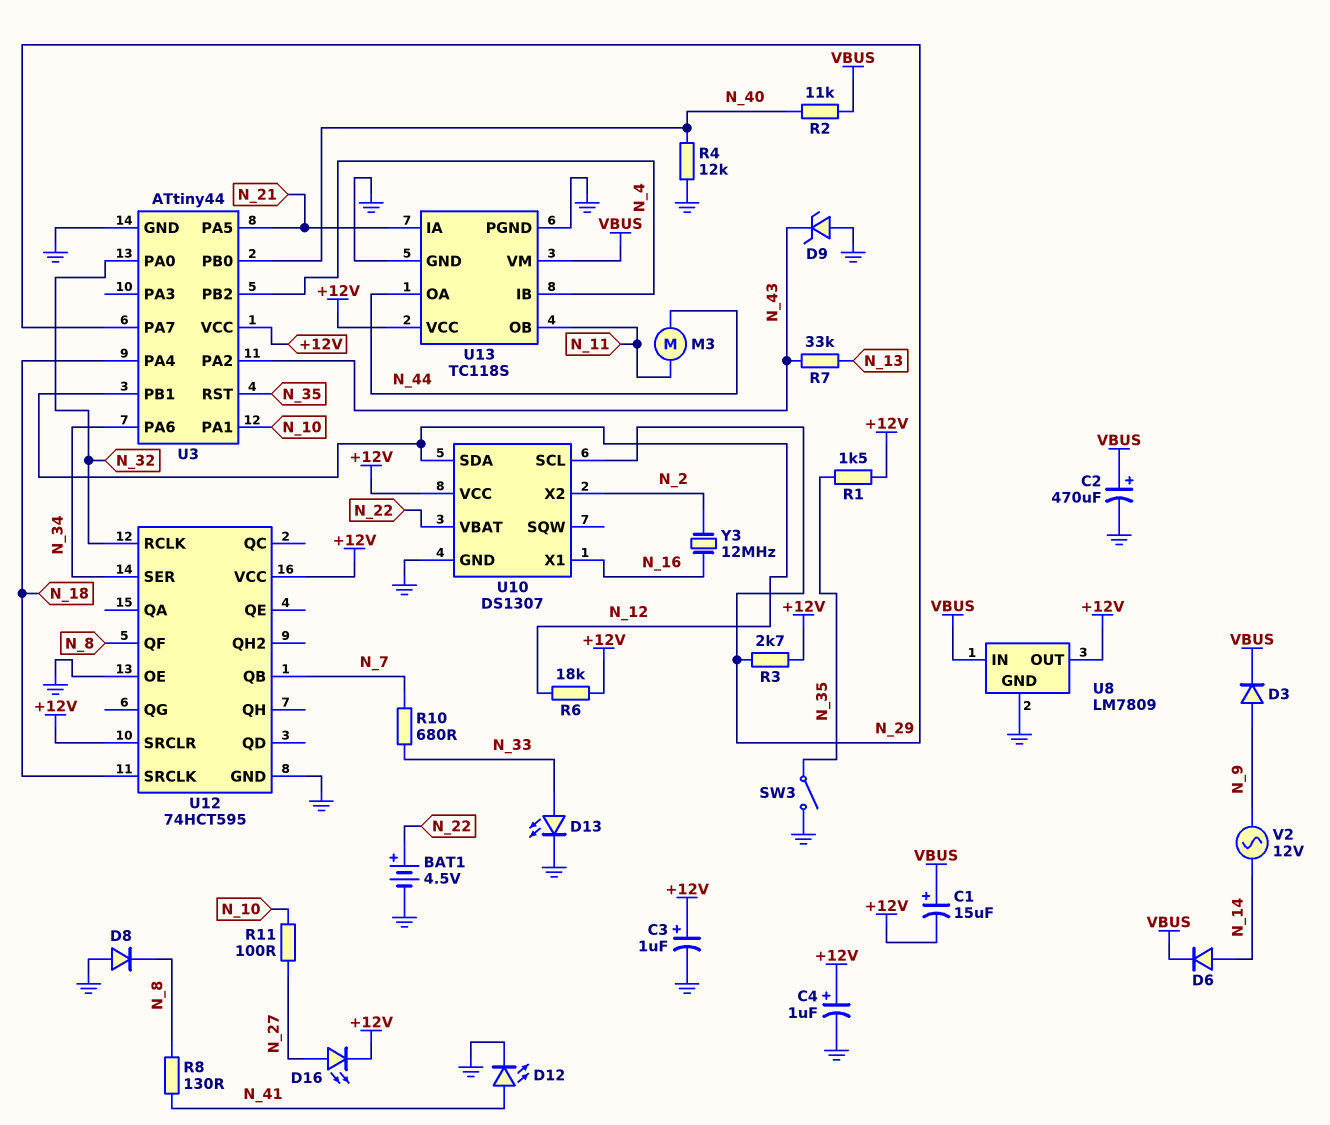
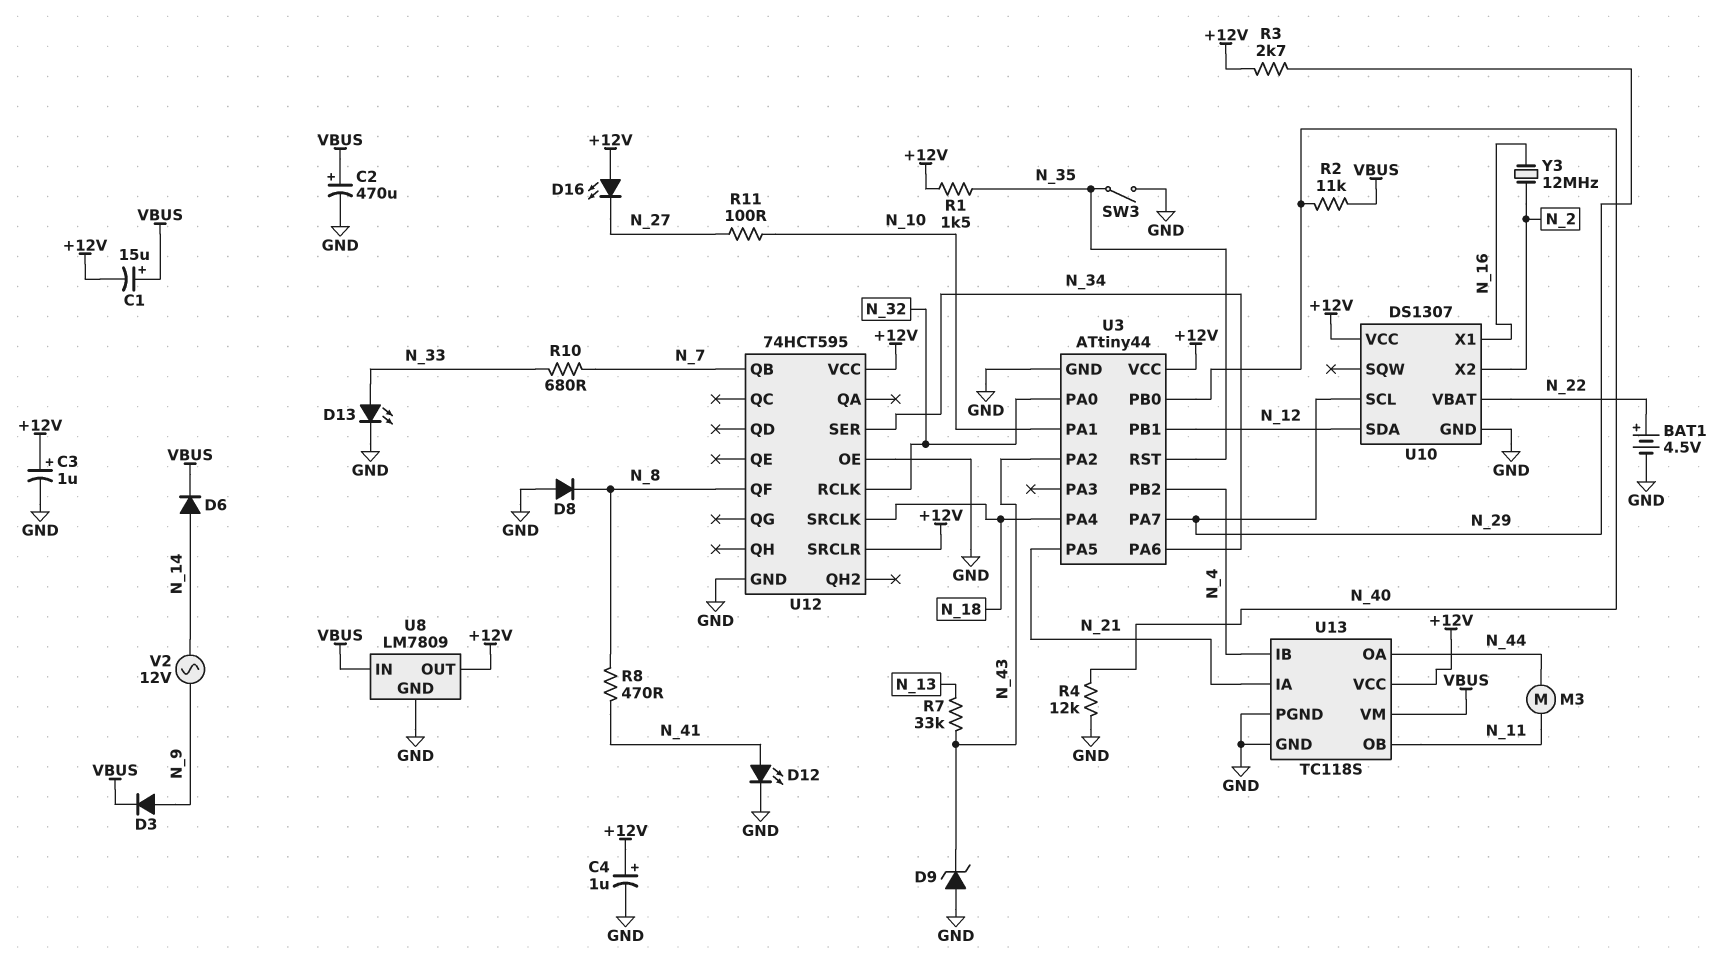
D16: LED (A N_27, K +12V) -> LED (A +12V, K N_27)
R6: 18k (+12V, N_12) -> none
R8: 130 (N_8, N_41) -> 470 (N_8, N_41)

